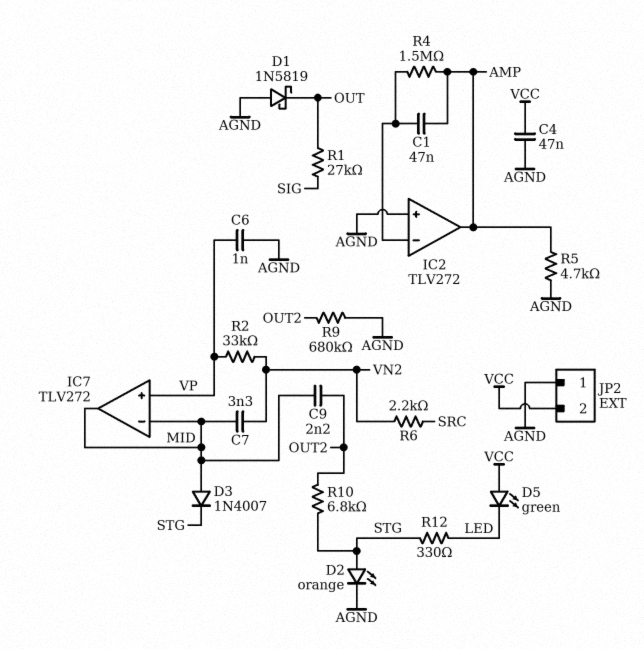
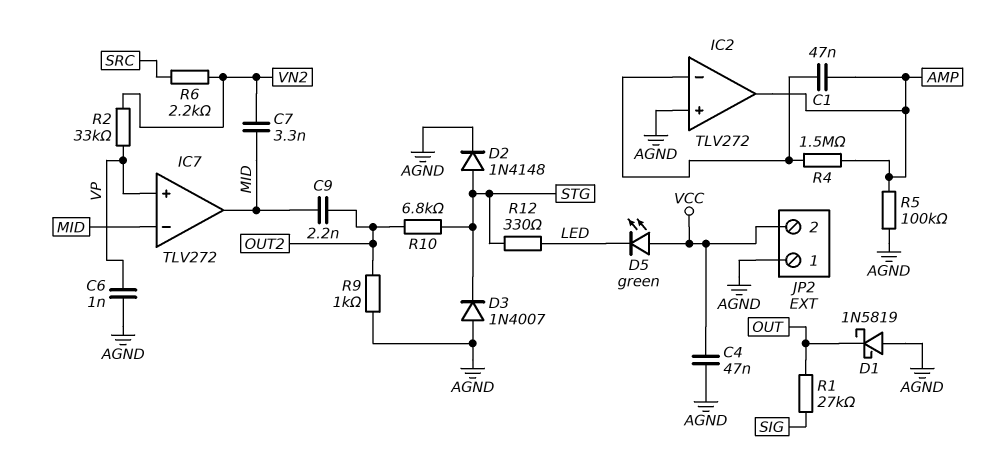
D2: LED orange (A STG, K AGND) -> diode 1N4148 (A STG, K AGND)
D3: diode 1N4007 (A MID, K STG) -> diode 1N4007 (A AGND, K STG)
R5: 4.7k (AGND, AMP) -> 100k (AGND, AMP)
R9: 680k (AGND, OUT2) -> 1k (AGND, OUT2)

